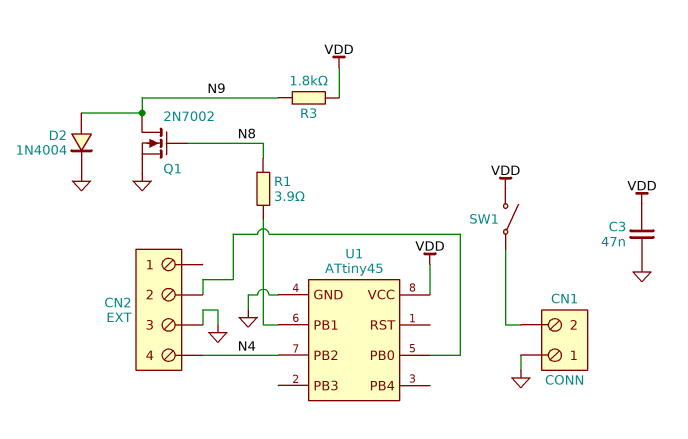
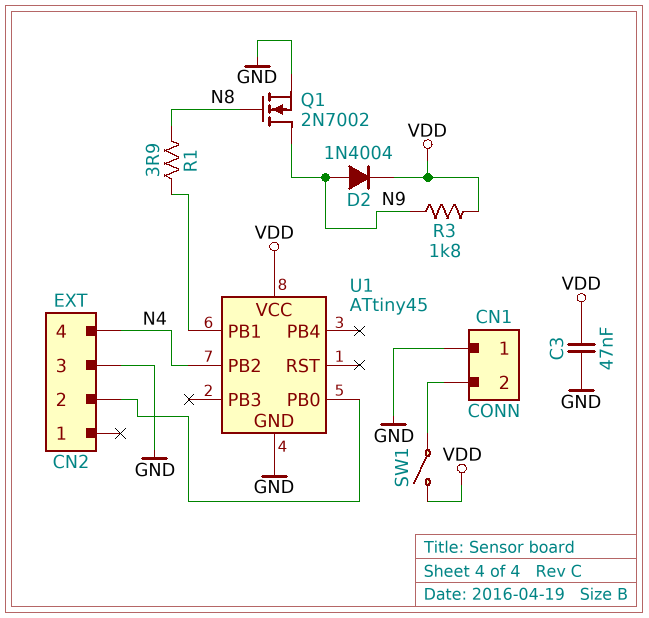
D2: diode 1N4004 (A N9, K GND) -> diode 1N4004 (A N9, K VDD)

